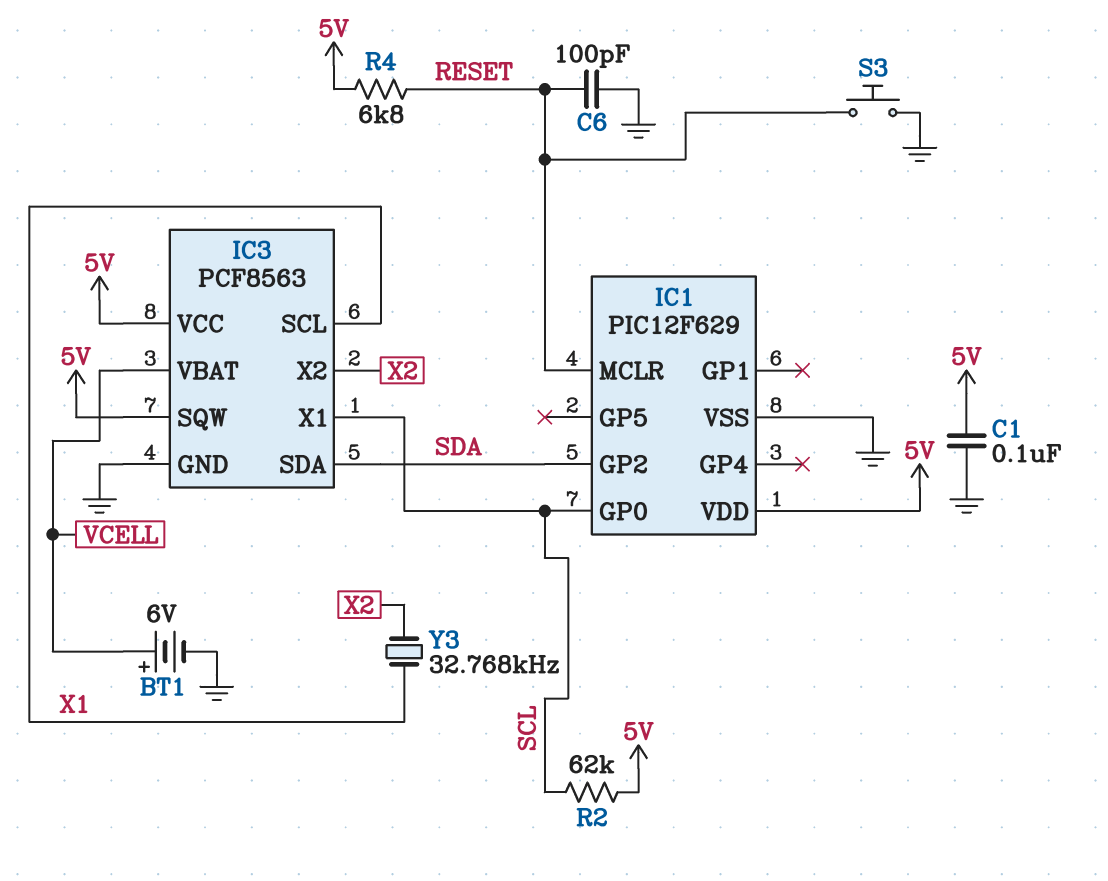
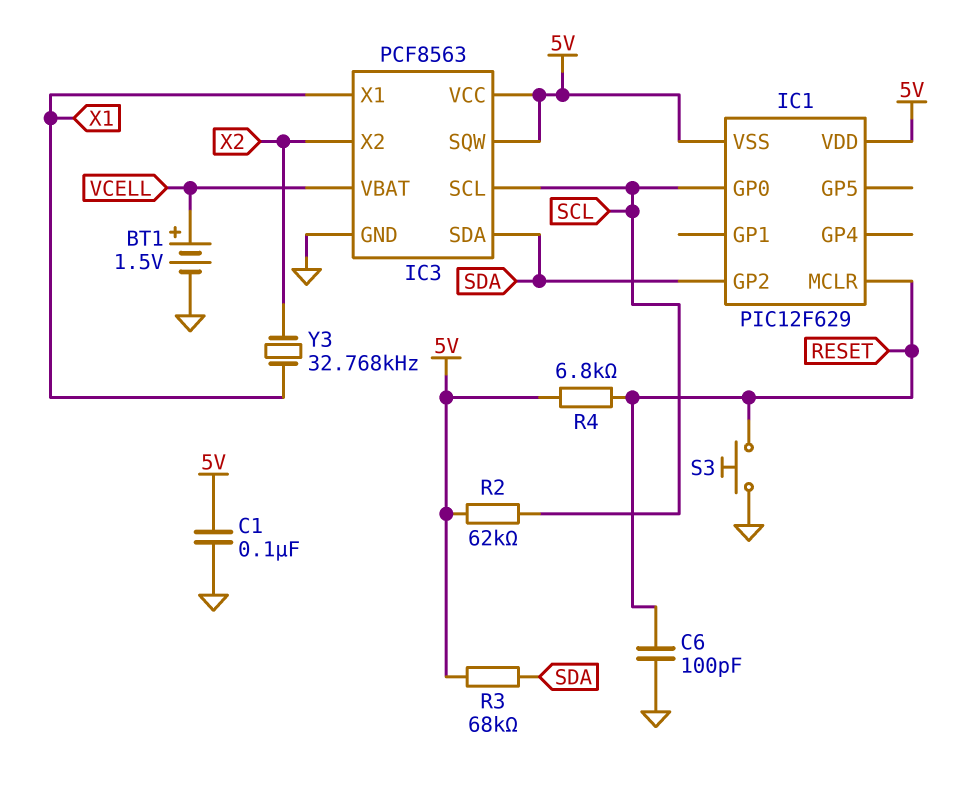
BT1: 6V (plus VCELL, minus GND) -> 1.5V (plus VCELL, minus GND)
IC1 pin VSS: GND -> 5V
IC3 pin SCL: X1 -> SCL
IC3 pin X1: SCL -> X1
R3: none -> 68k (5V, SDA)

